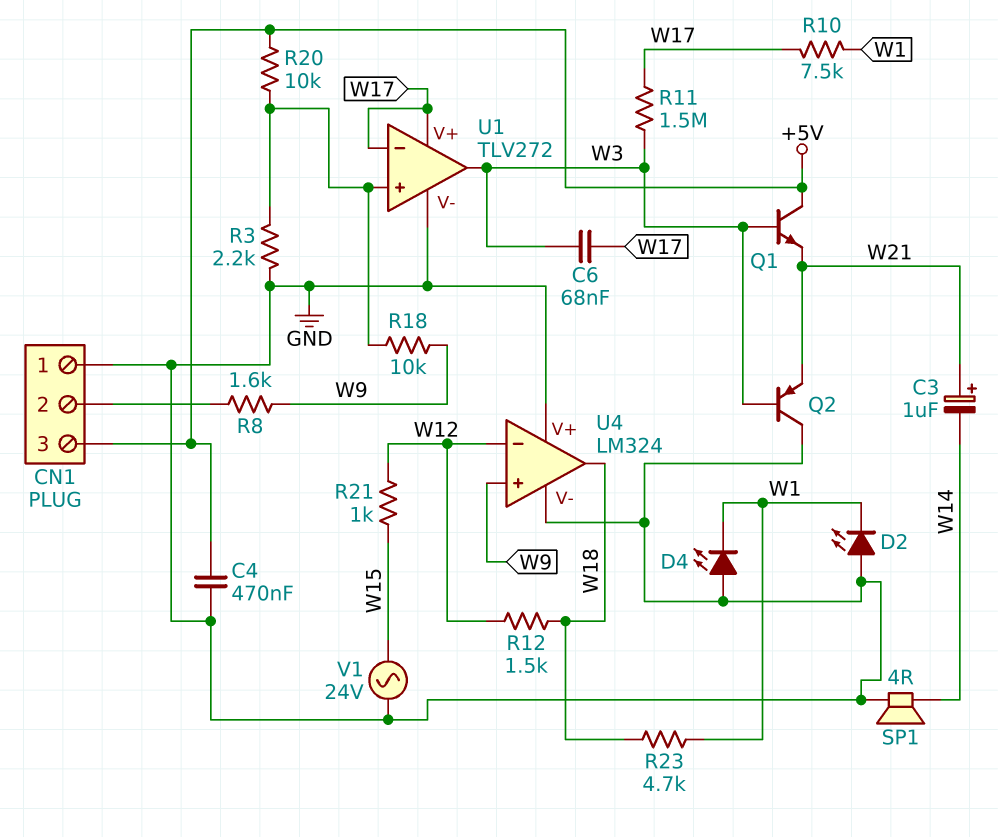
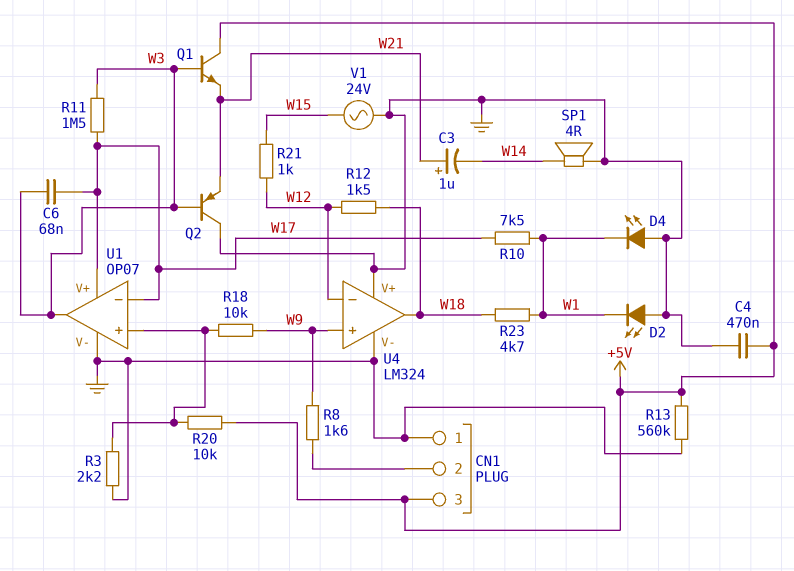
R13: none -> 560k (+5V, GND)
U1: TLV272 -> OP07

